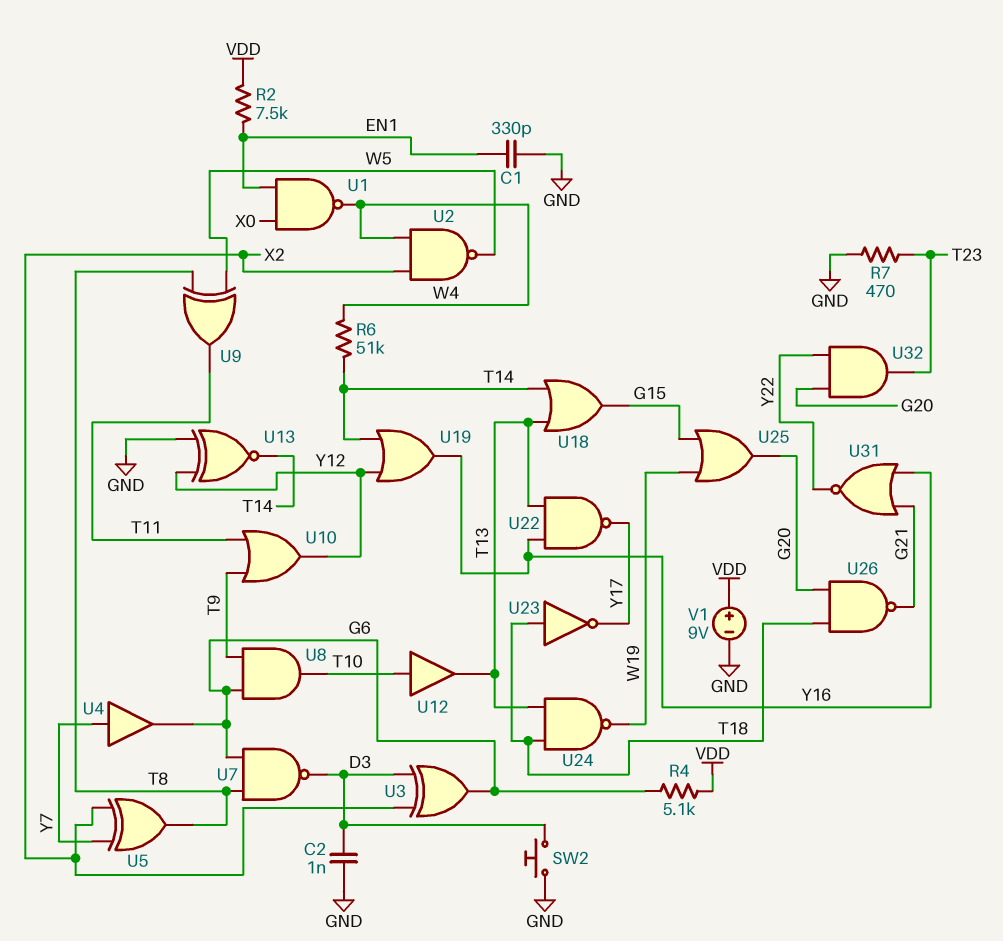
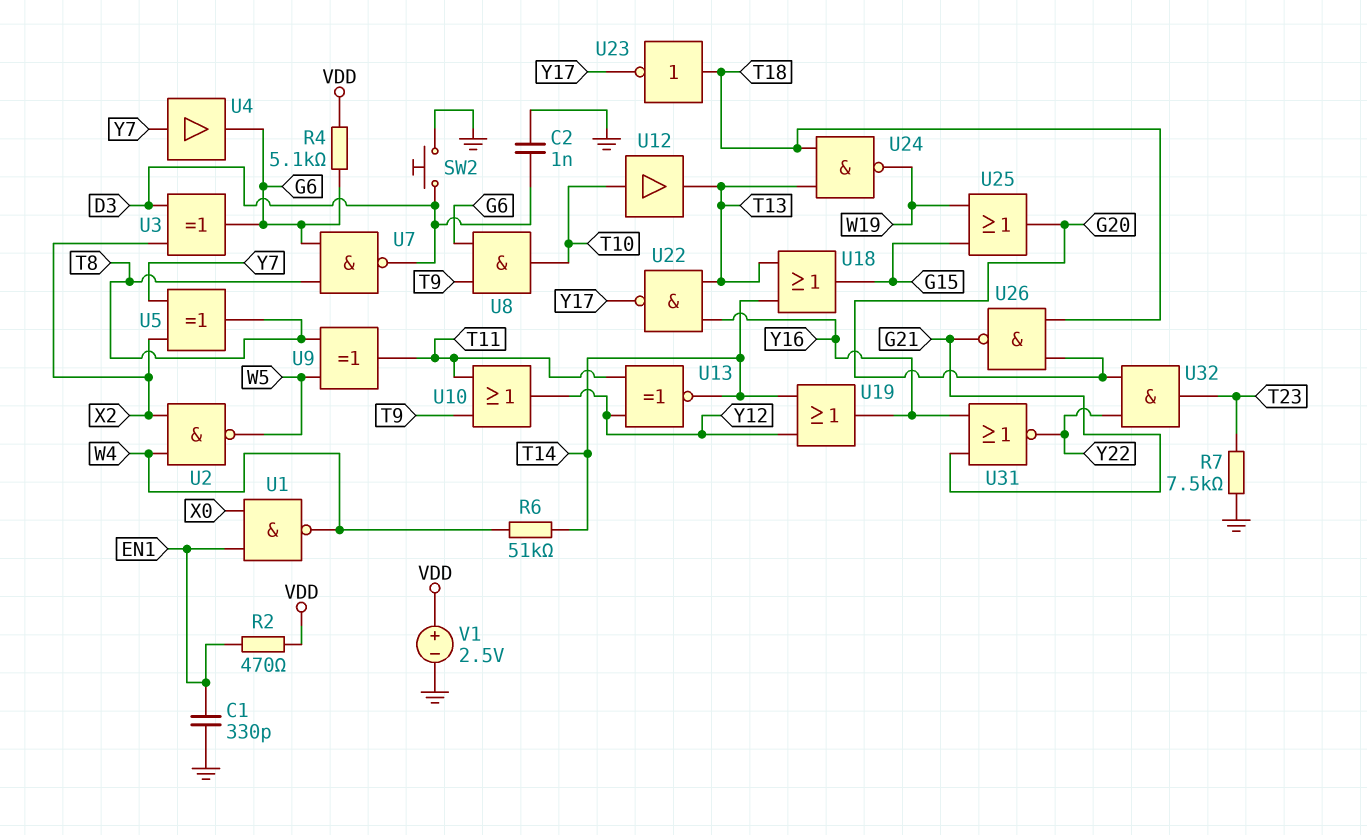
R2: 7.5k (EN1, VDD) -> 470 (EN1, VDD)
R7: 470 (GND, T23) -> 7.5k (GND, T23)
U13: XNOR (in GND, in Y12, out T14) -> XNOR (in T11, in Y12, out T14)
V1: 9V (plus VDD, minus GND) -> 2.5V (plus VDD, minus GND)

